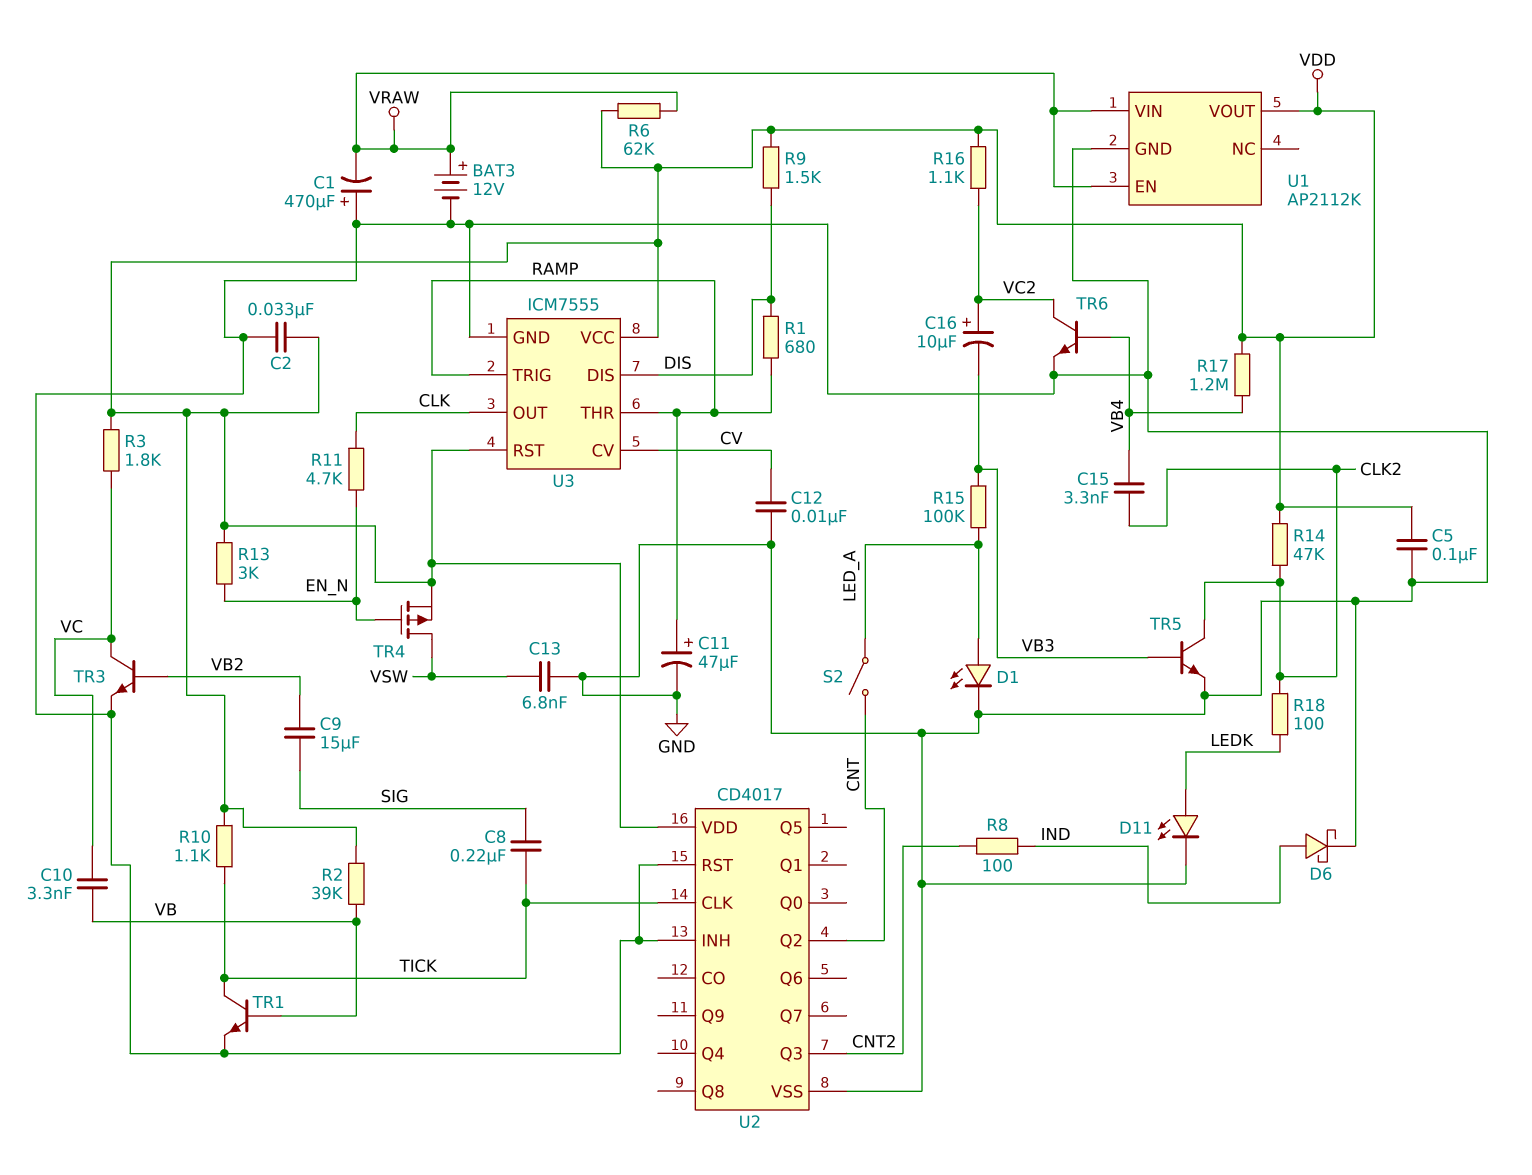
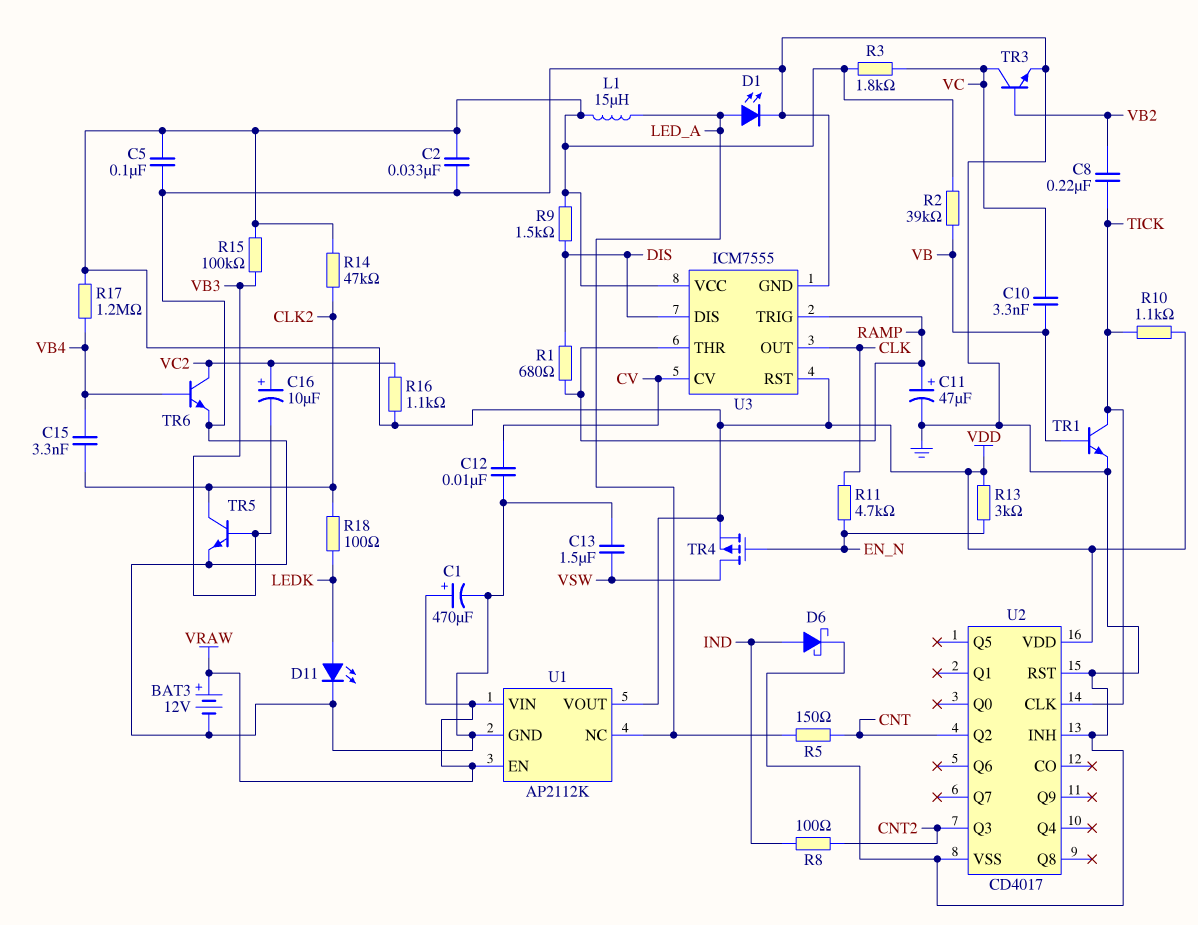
C1: 470uF (plus GND, minus VRAW) -> 470uF (plus VRAW, minus GND)
C8: 220nF (SIG, TICK) -> 220nF (TICK, VB2)
C9: 15uF (SIG, VB2) -> none
C13: 6.8nF (GND, VSW) -> 1.5uF (GND, VSW)
L1: none -> 15uH (LED_A, VDD)
R5: none -> 150 (CNT, LED_A)
R6: 62k (VDD, VRAW) -> none
R15: 100k (LED_A, VB3) -> 100k (VB3, VDD)
S2: switch (CNT, LED_A) -> none
U1 pin NC: none -> LED_A

